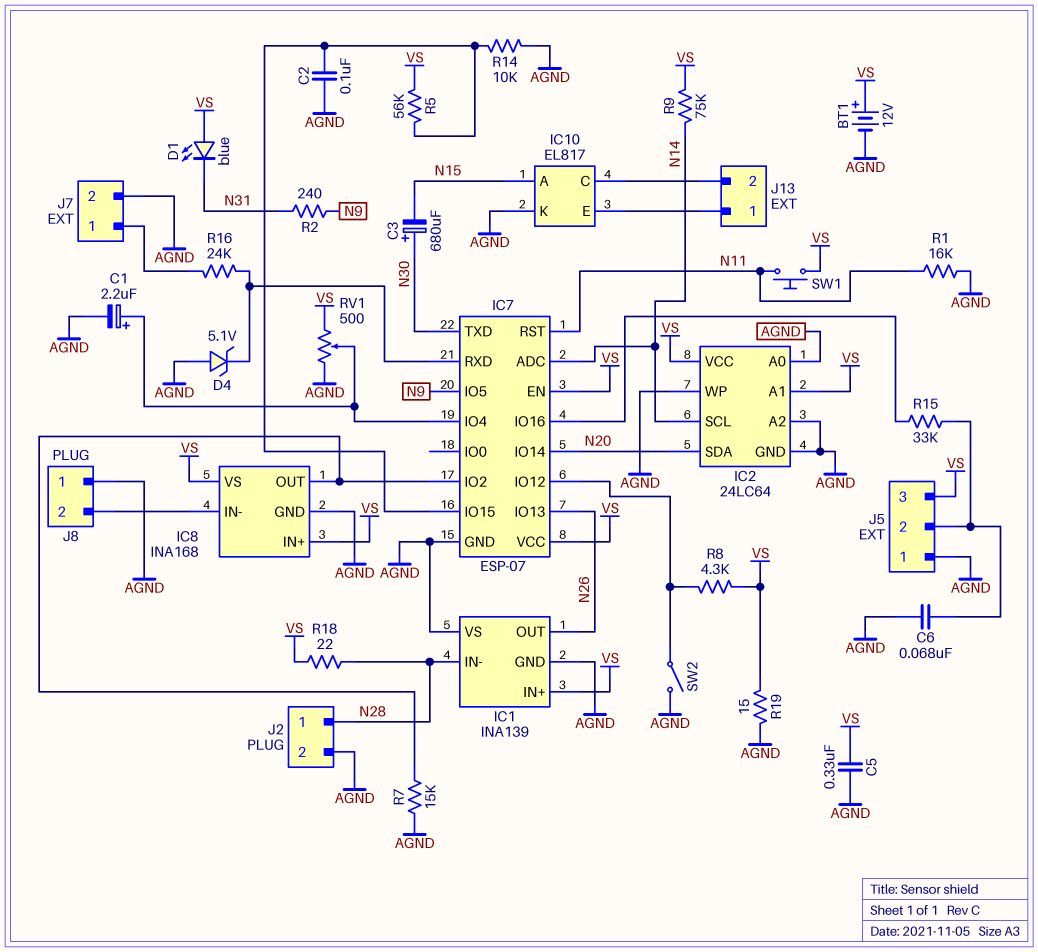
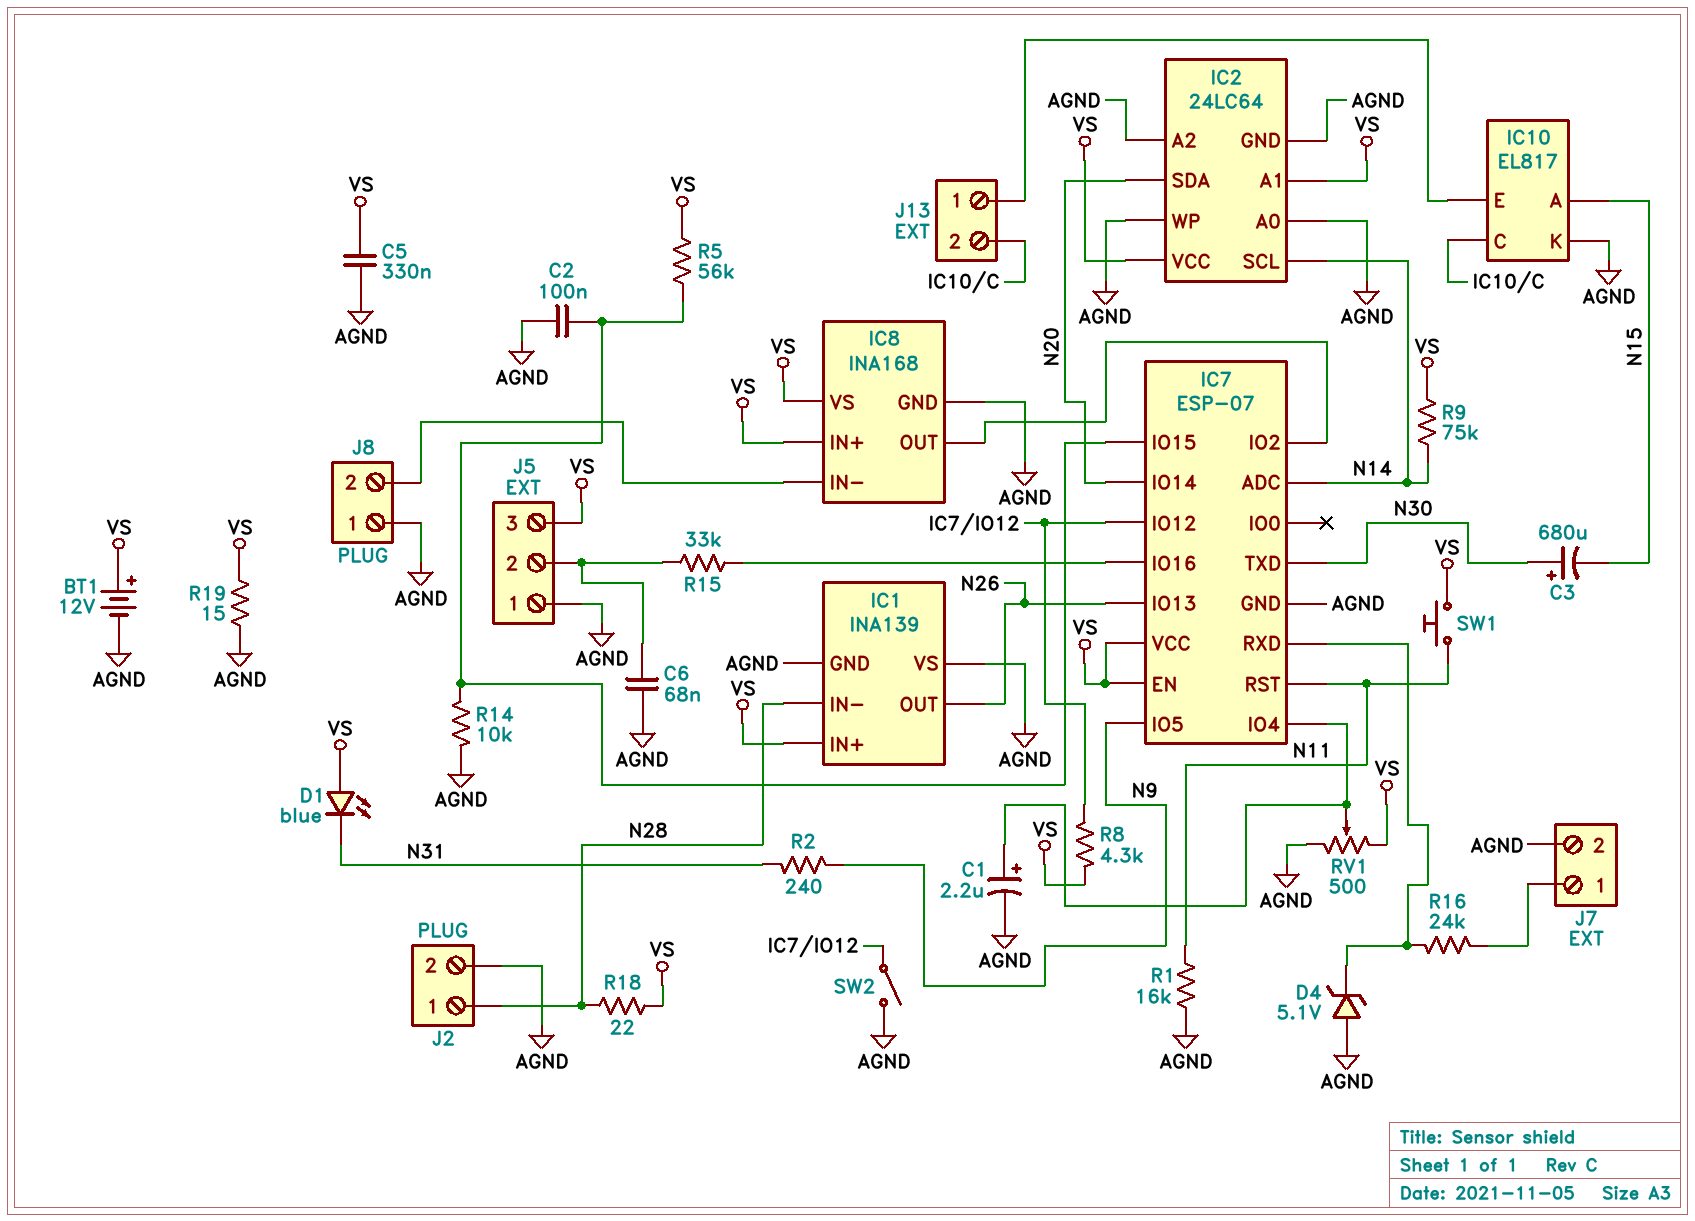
R7: 15k (AGND, IC7/IO2) -> none

